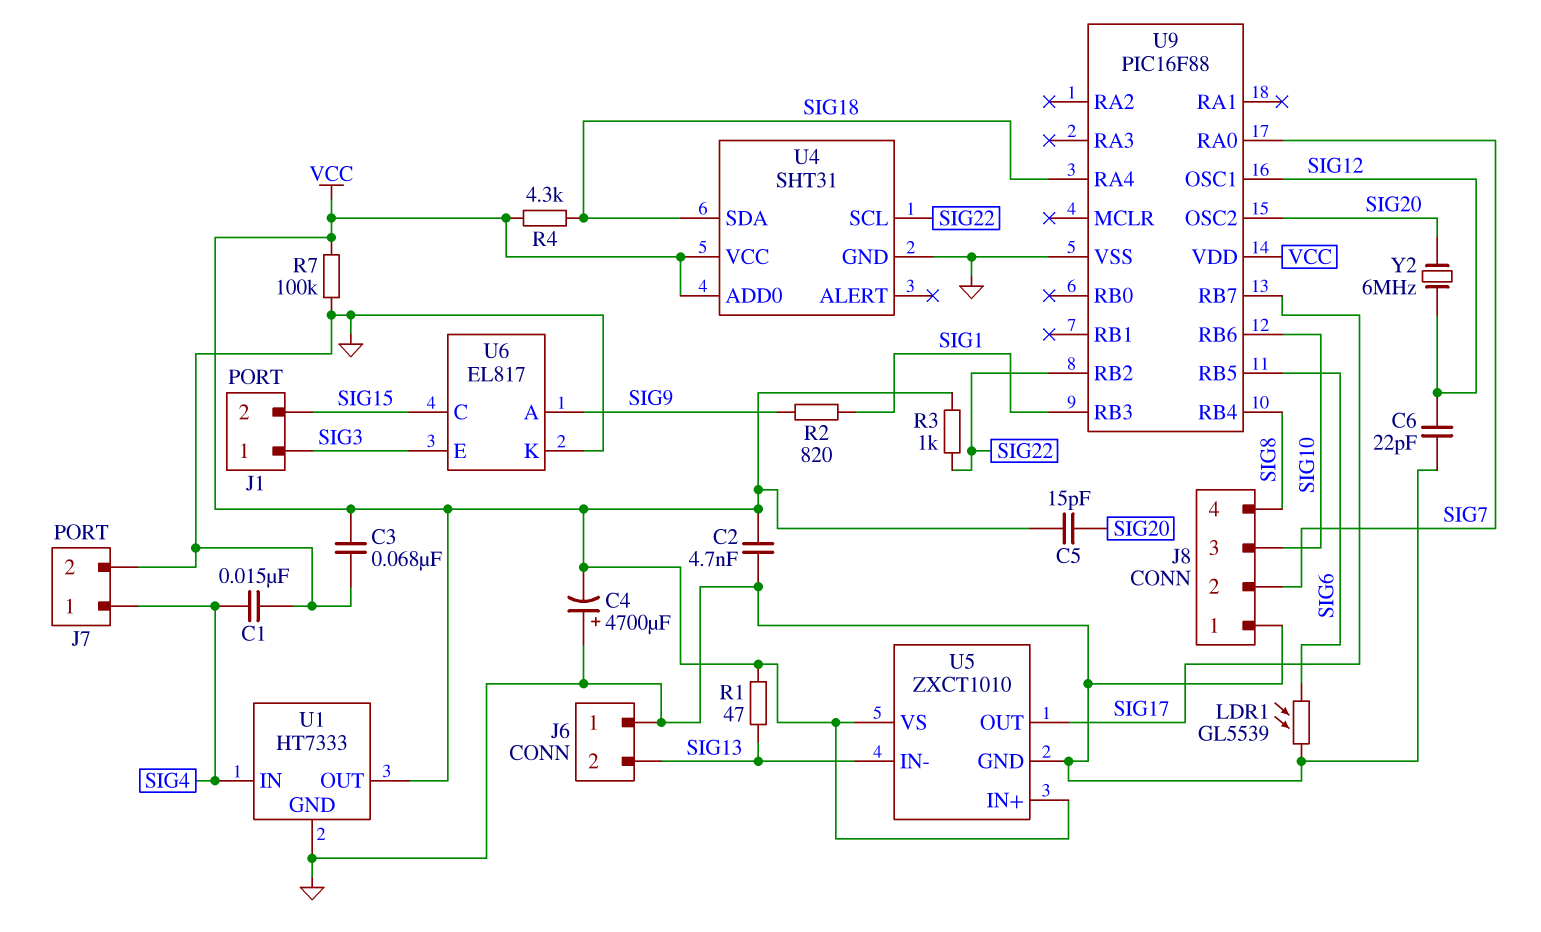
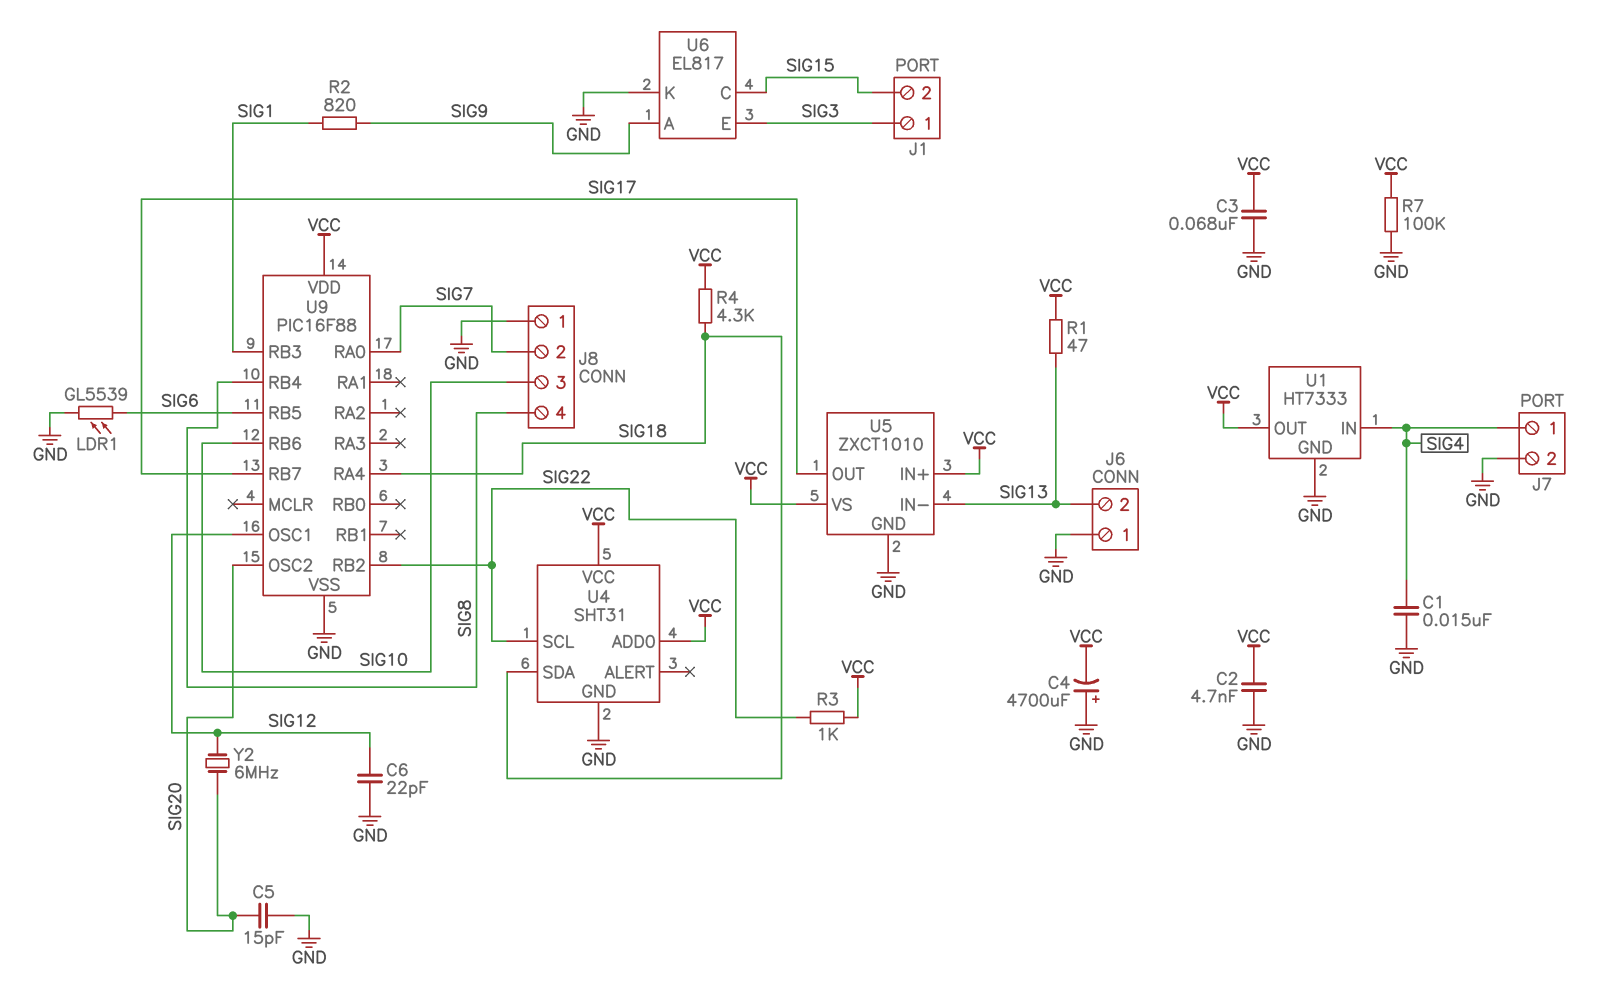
C5: 15pF (SIG20, VCC) -> 15pF (GND, SIG20)

